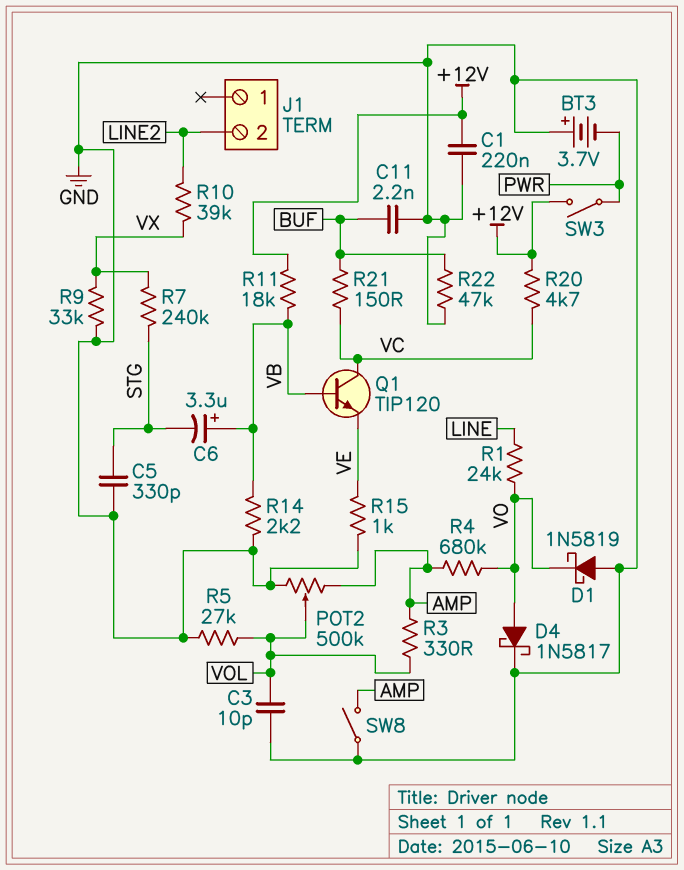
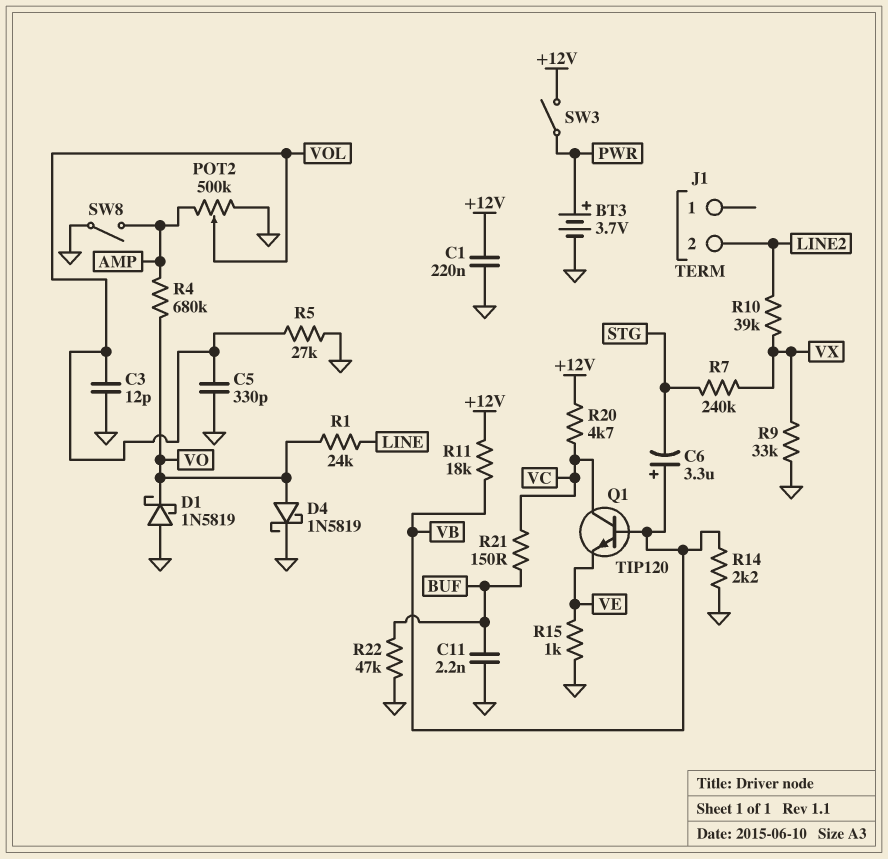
BT3: 3.7V (plus GND, minus PWR) -> 3.7V (plus PWR, minus GND)
C3: 10pF (GND, VOL) -> 12pF (GND, VOL)
C5: 330pF (GND, STG) -> 330pF (GND, VOL)
D4: schottky 1N5817 (A VO, K GND) -> schottky 1N5819 (A VO, K GND)
R3: 330 (AMP, VOL) -> none

